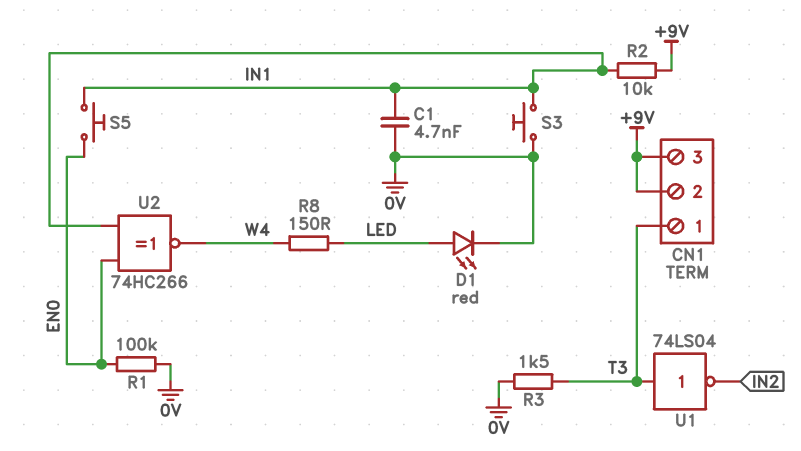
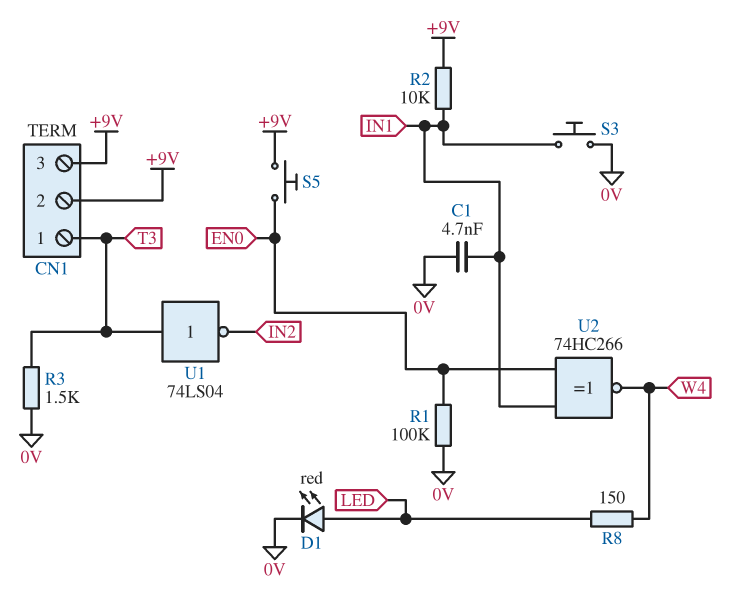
S5: button (EN0, IN1) -> button (+9V, EN0)

